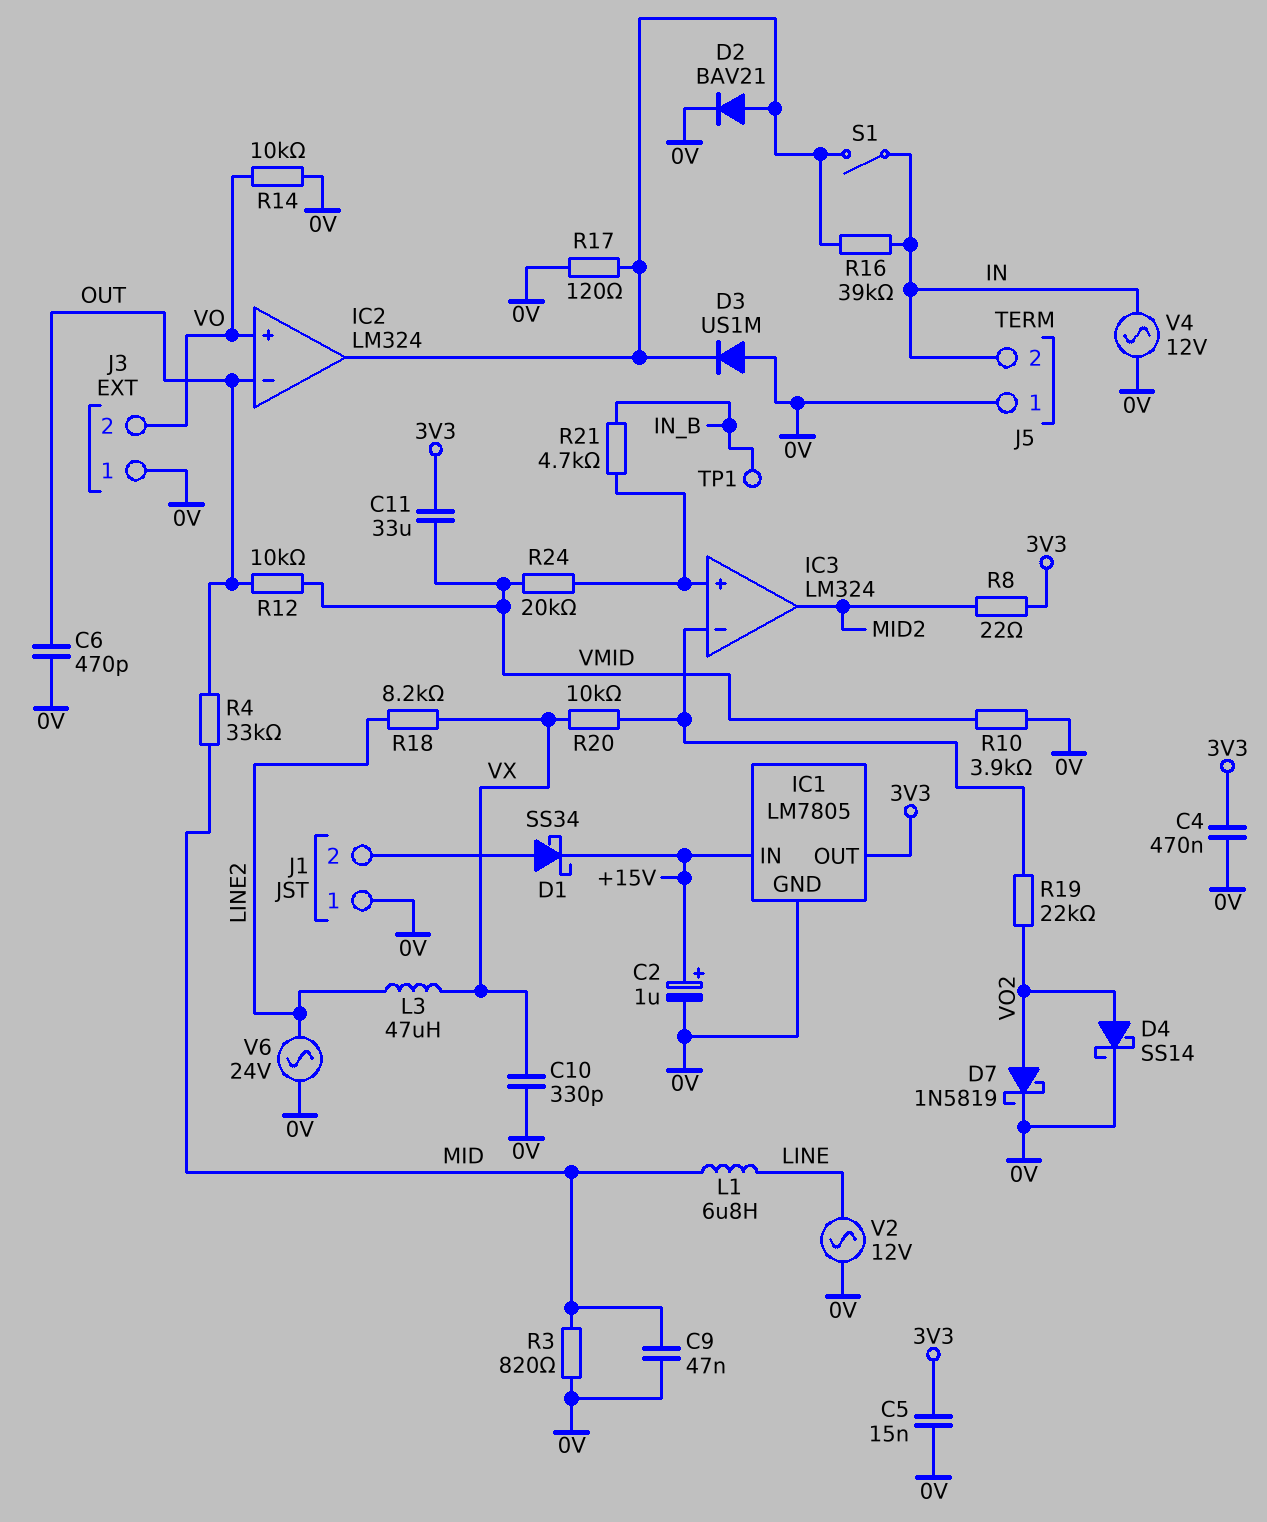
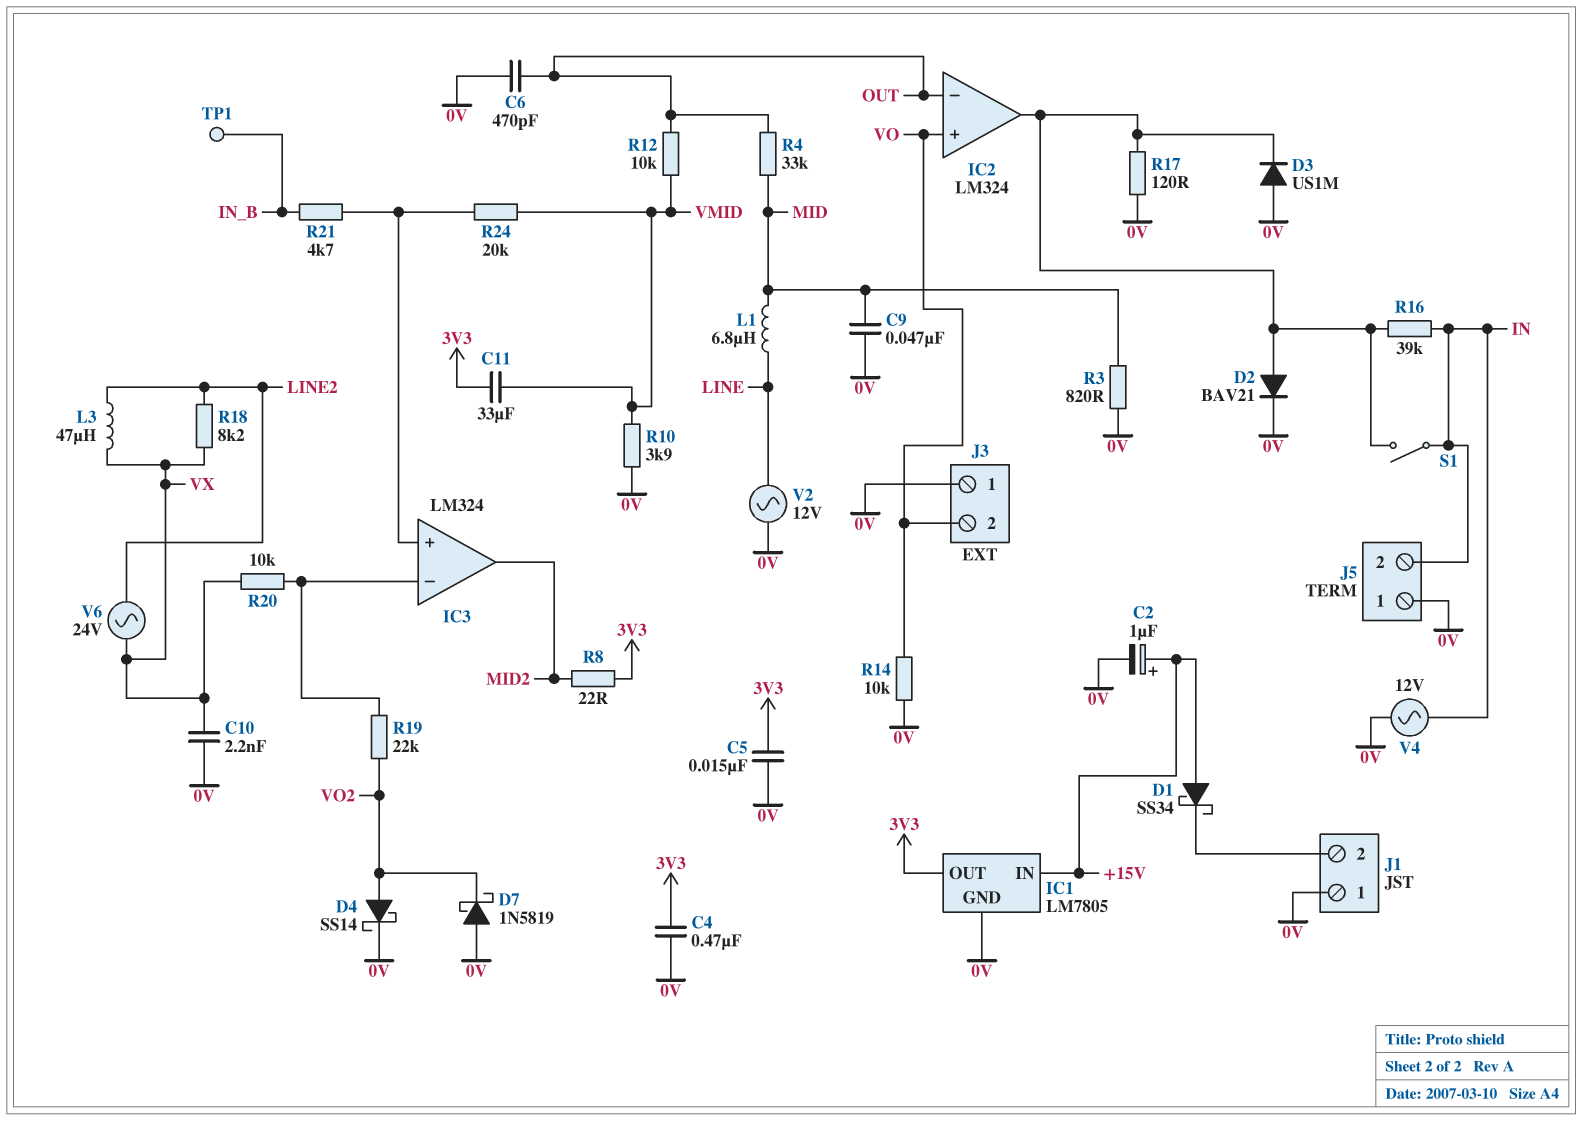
C10: 330pF (0V, VX) -> 2.2nF (0V, VX)
D1: schottky SS34 (A J1/2, K +15V) -> schottky SS34 (A +15V, K J1/2)
D7: schottky 1N5819 (A VO2, K 0V) -> schottky 1N5819 (A 0V, K VO2)
V6: AC 24V (0V, LINE2) -> AC 24V (LINE2, VX)

